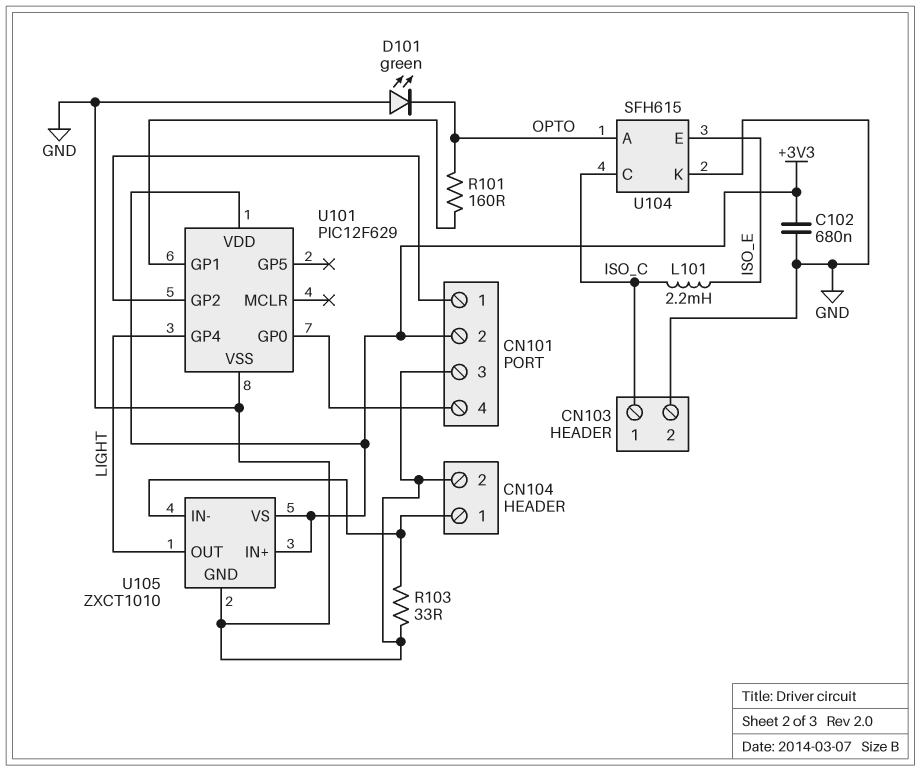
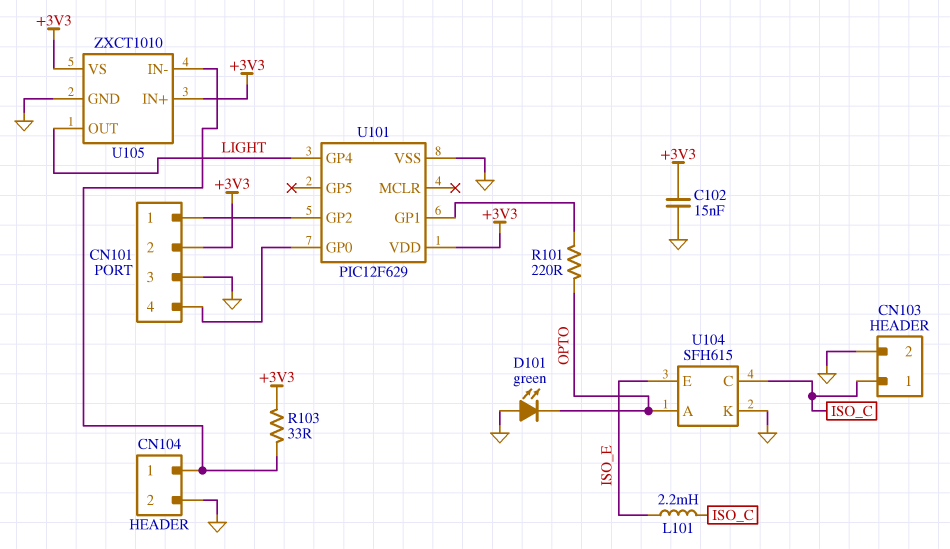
C102: 680nF (+3V3, GND) -> 15nF (+3V3, GND)
R101: 160 (OPTO, U101/GP1) -> 220 (OPTO, U101/GP1)
R103: 33 (CN104/1, GND) -> 33 (+3V3, CN104/1)

